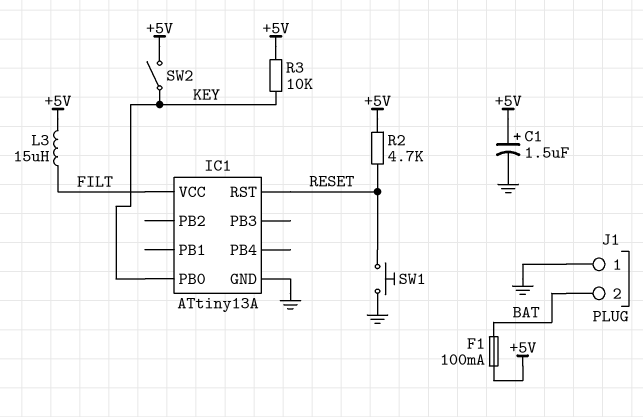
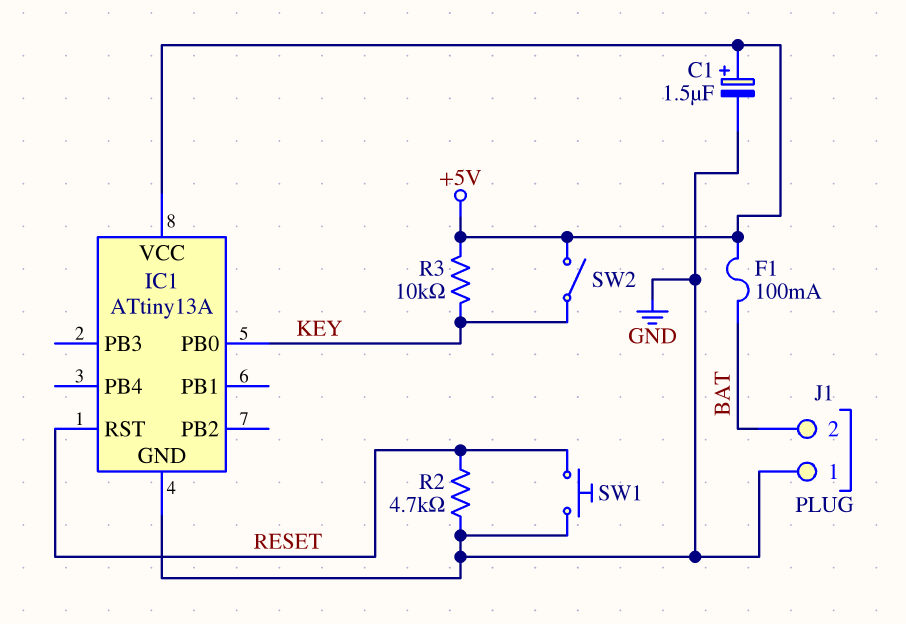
IC1 pin VCC: FILT -> +5V
L3: 15uH (+5V, FILT) -> none
R2: 4.7k (+5V, RESET) -> 4.7k (GND, RESET)

